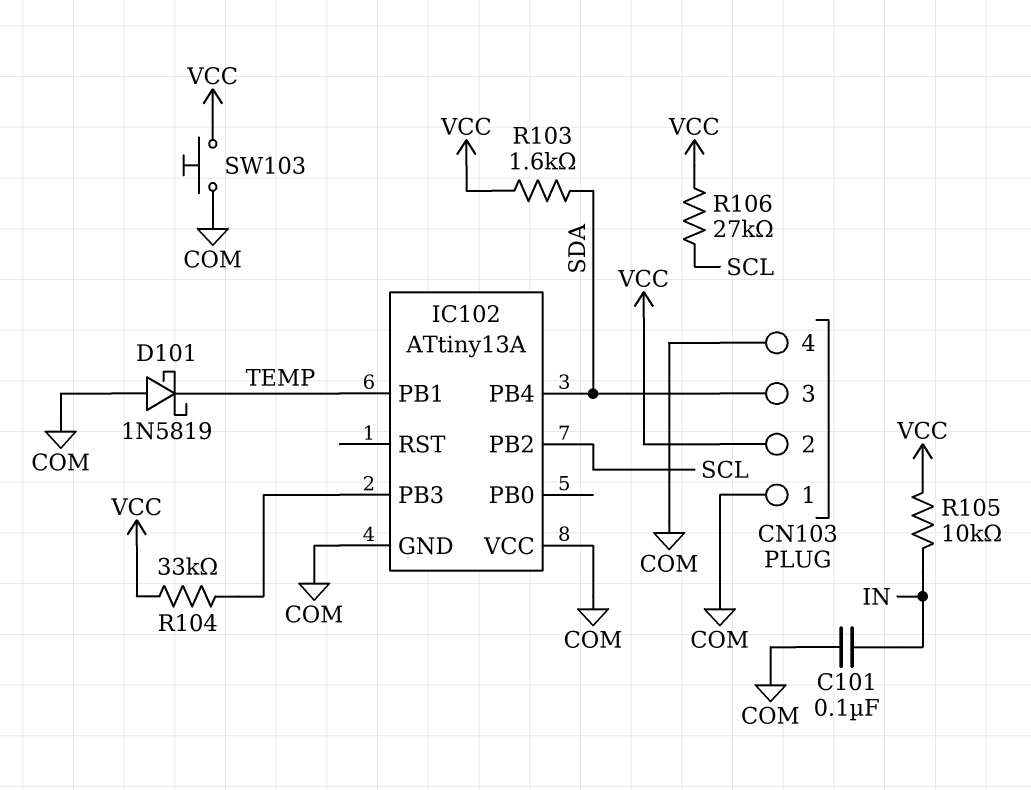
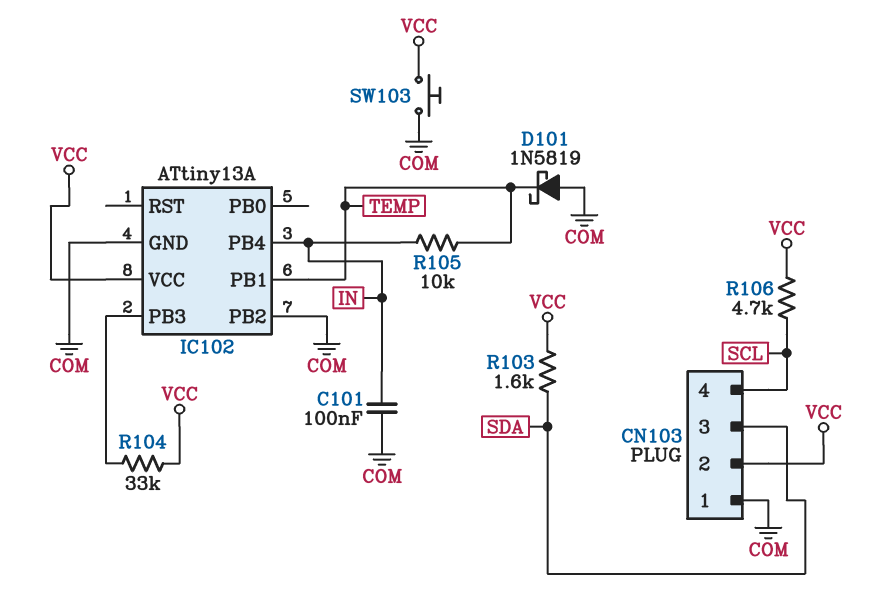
CN103 pin 4: COM -> SCL
IC102 pin PB2: SCL -> COM
IC102 pin PB4: SDA -> IN
IC102 pin VCC: COM -> VCC
R105: 10k (IN, VCC) -> 10k (IN, TEMP)
R106: 27k (SCL, VCC) -> 4.7k (SCL, VCC)

